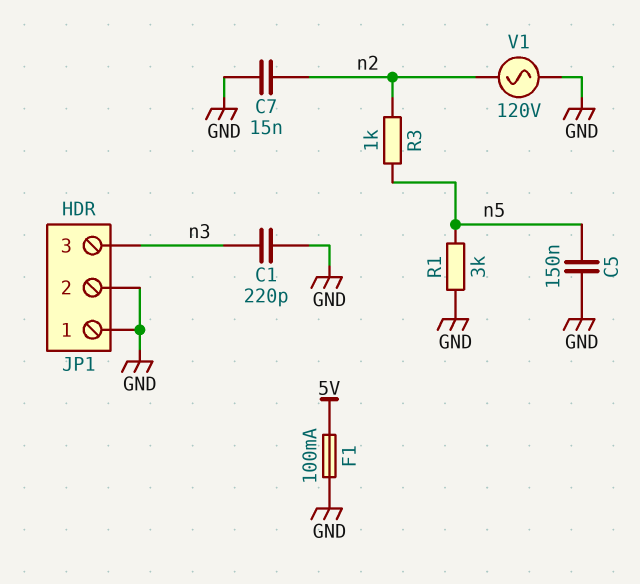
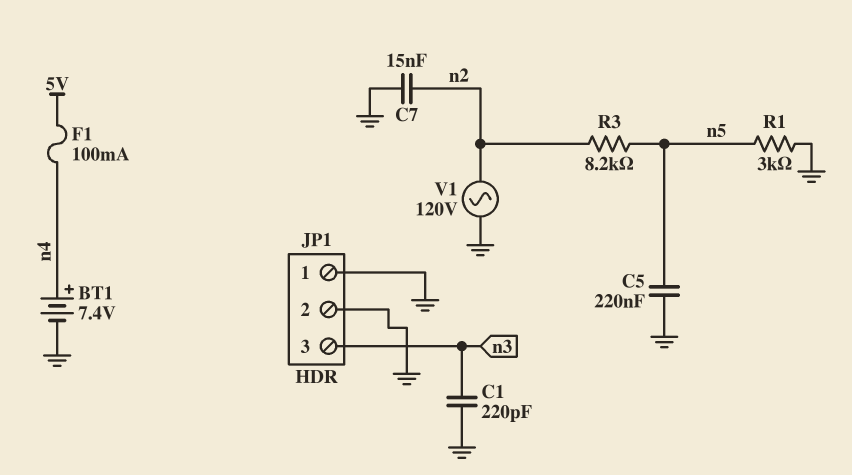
BT1: none -> 7.4V (plus n4, minus GND)
C5: 150nF (GND, n5) -> 220nF (GND, n5)
F1: 100mA (5V, GND) -> 100mA (5V, n4)
R3: 1k (n2, n5) -> 8.2k (n2, n5)

